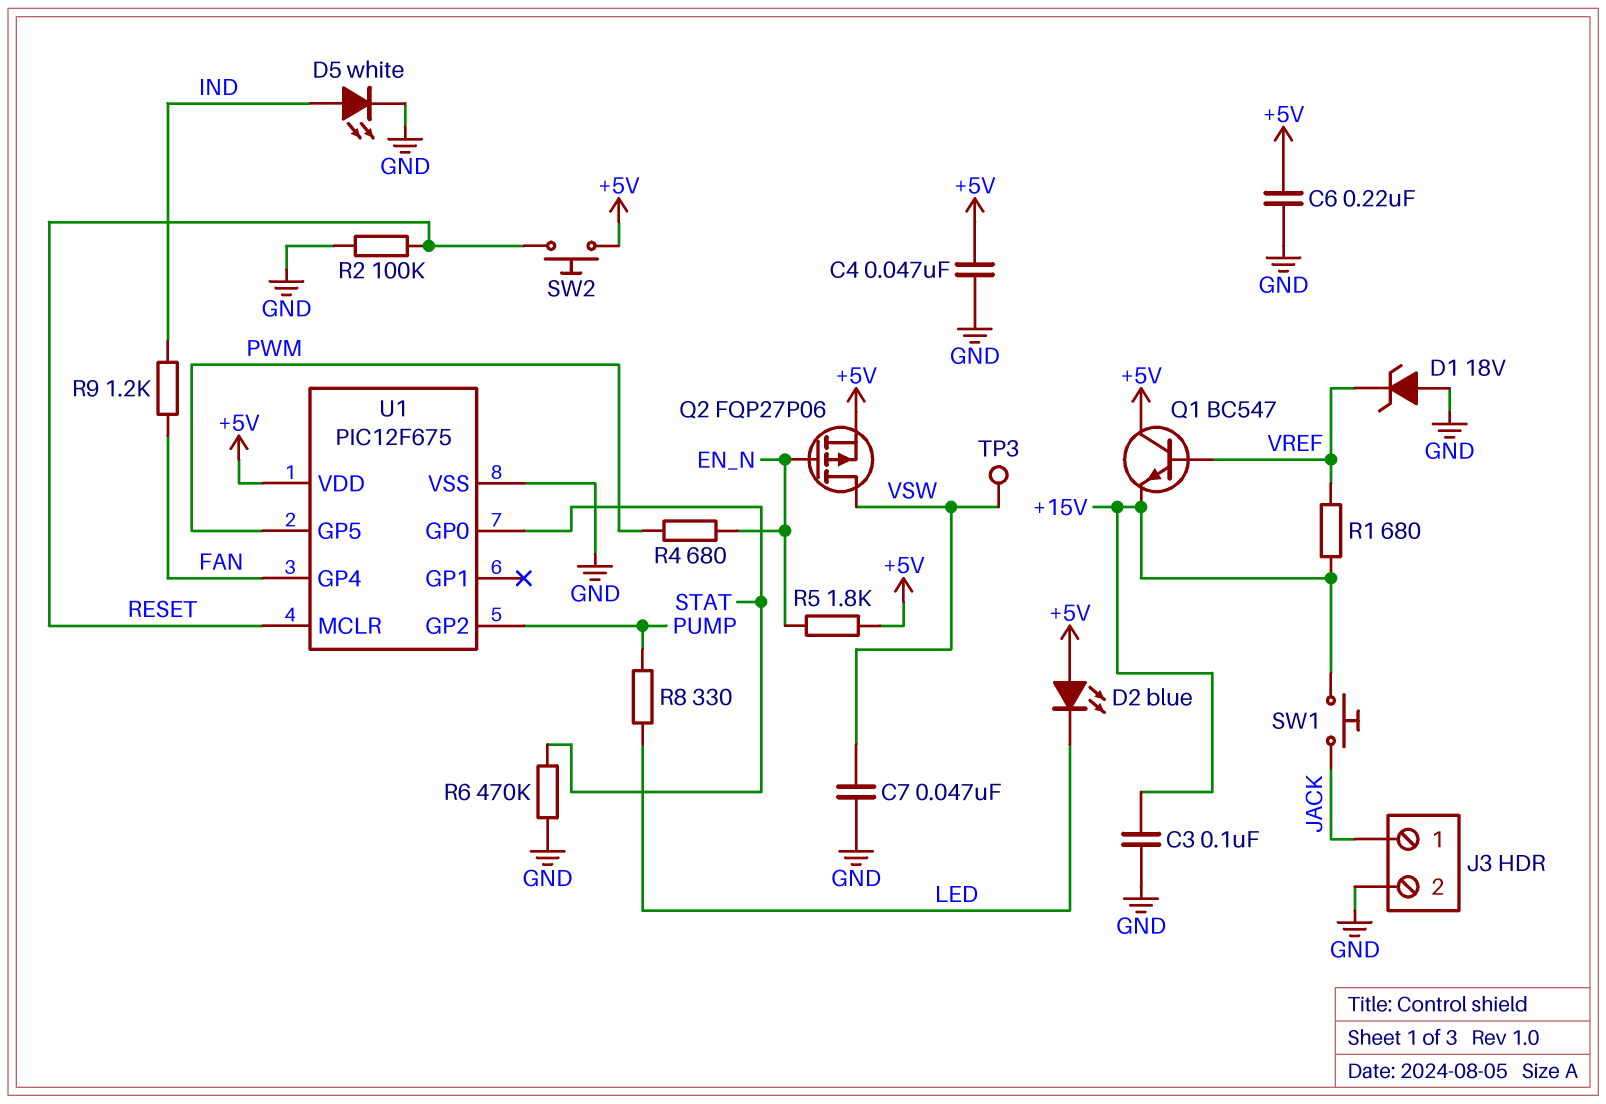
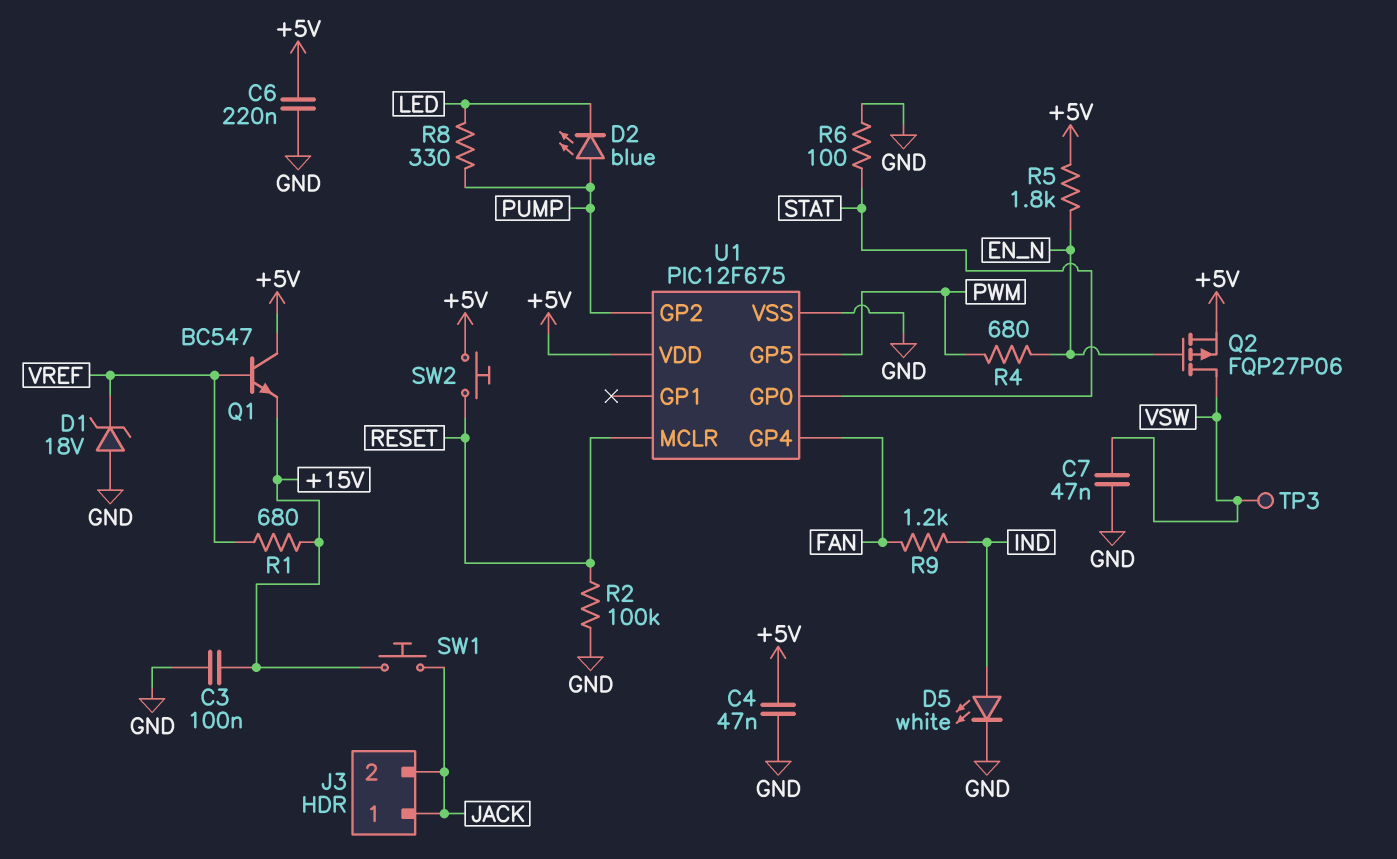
D2: LED blue (A +5V, K LED) -> LED blue (A PUMP, K LED)
J3 pin 2: GND -> JACK
R6: 470k (GND, STAT) -> 100 (GND, STAT)

